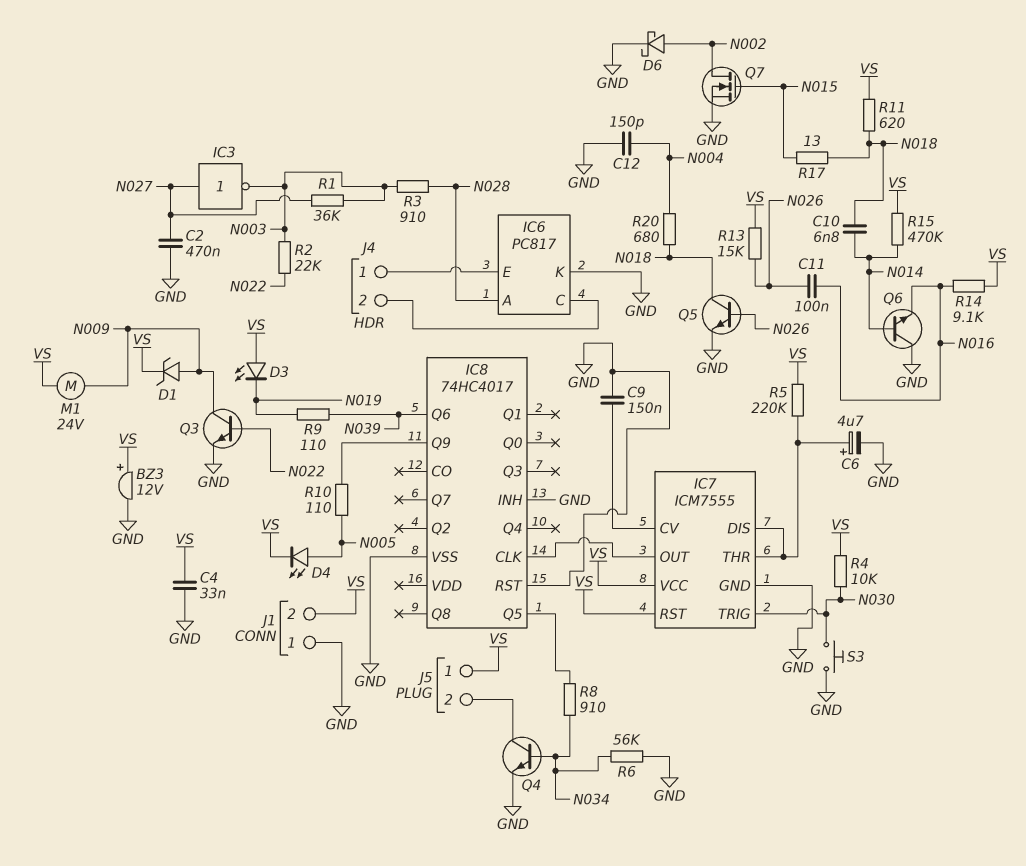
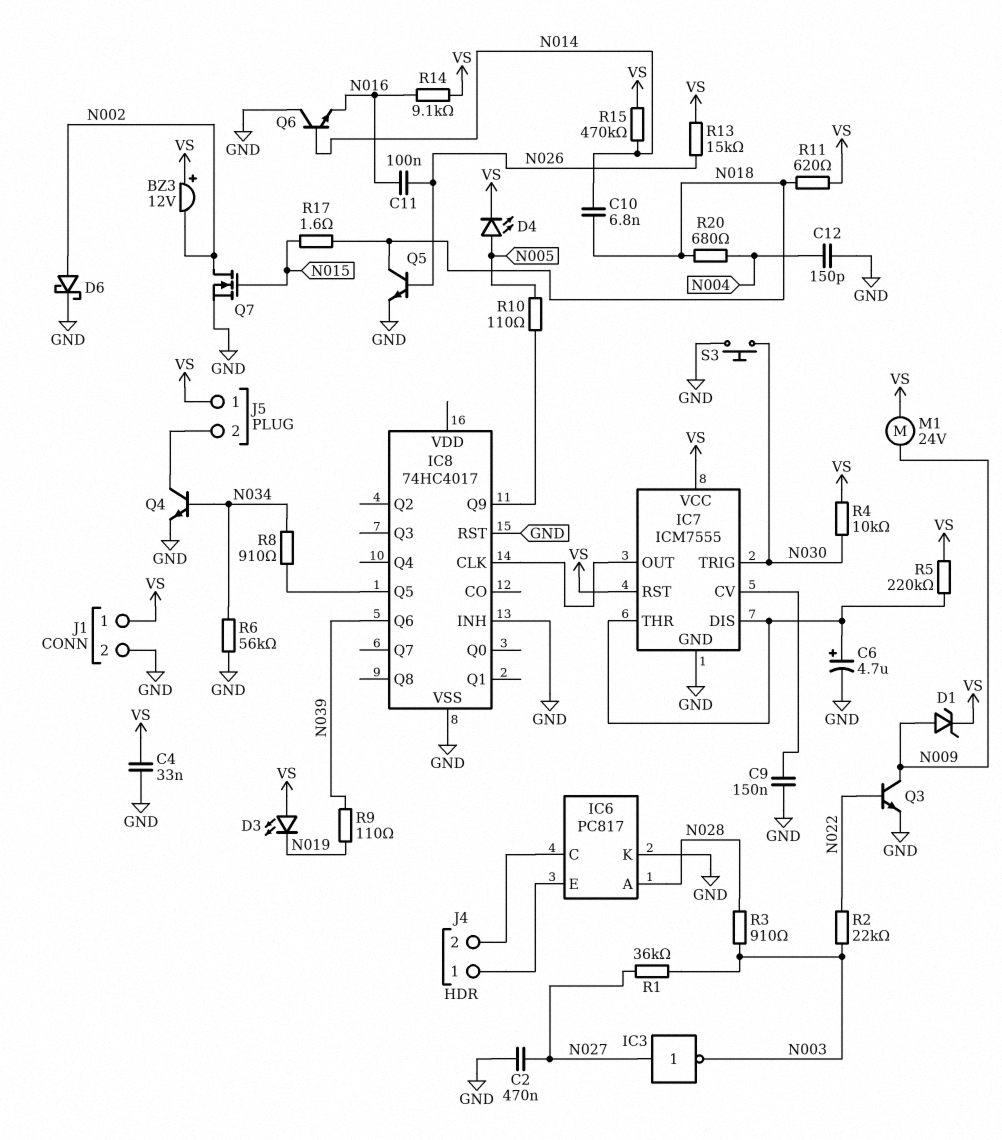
BZ3: buzzer 12V (plus VS, minus GND) -> buzzer 12V (plus VS, minus N002)
J1 pin 1: GND -> VS
J1 pin 2: VS -> GND
R17: 13 (N015, N018) -> 1.6 (N015, N018)

